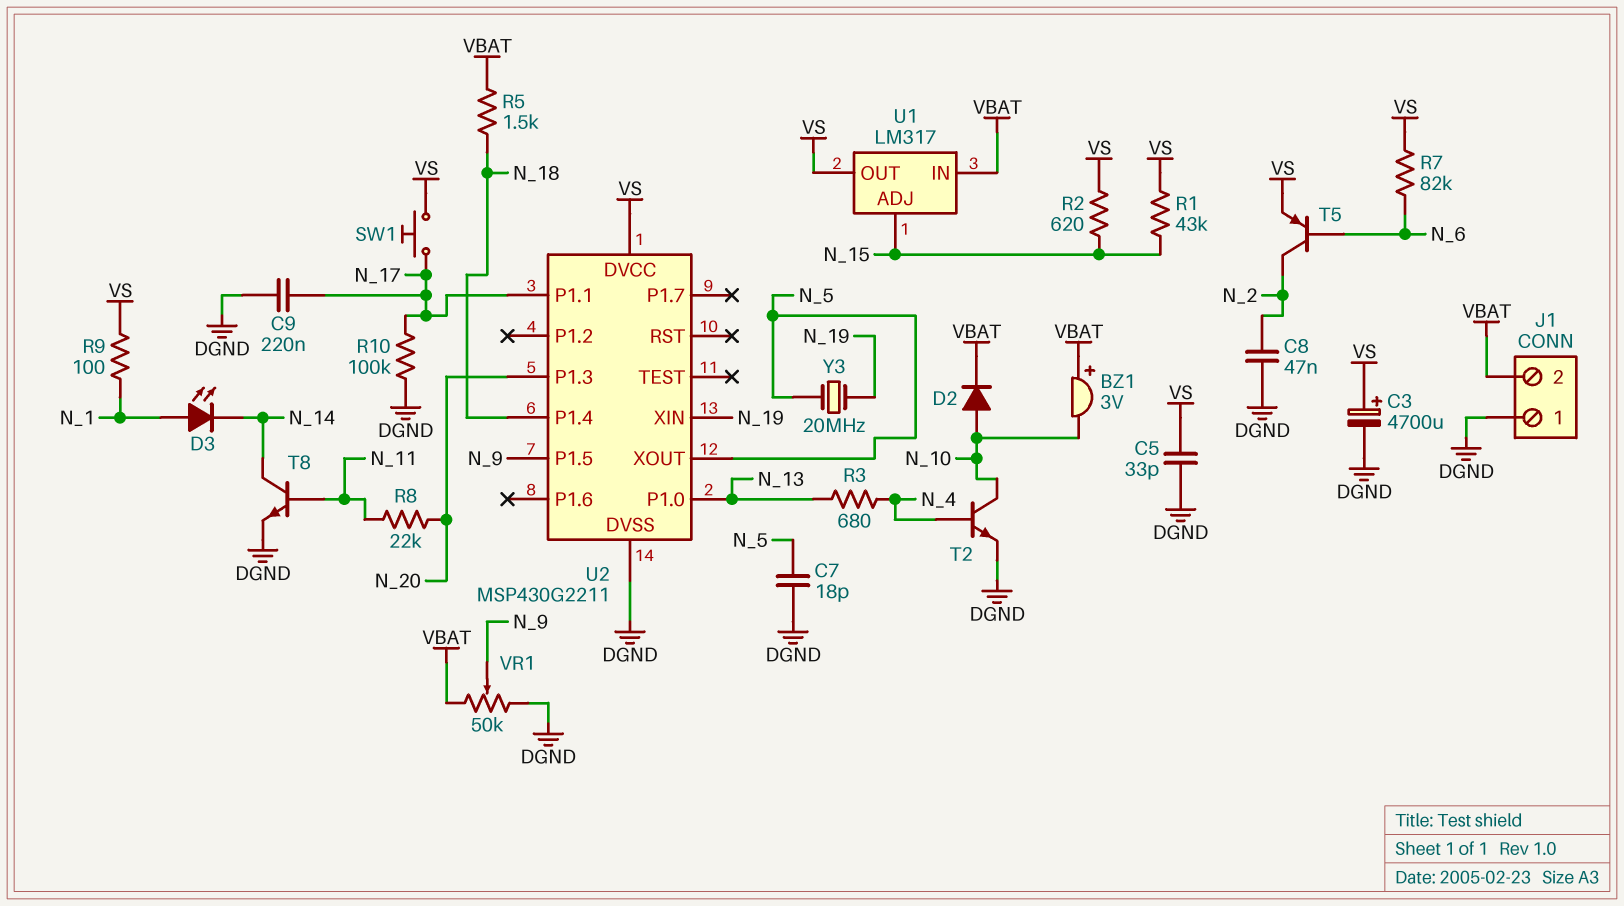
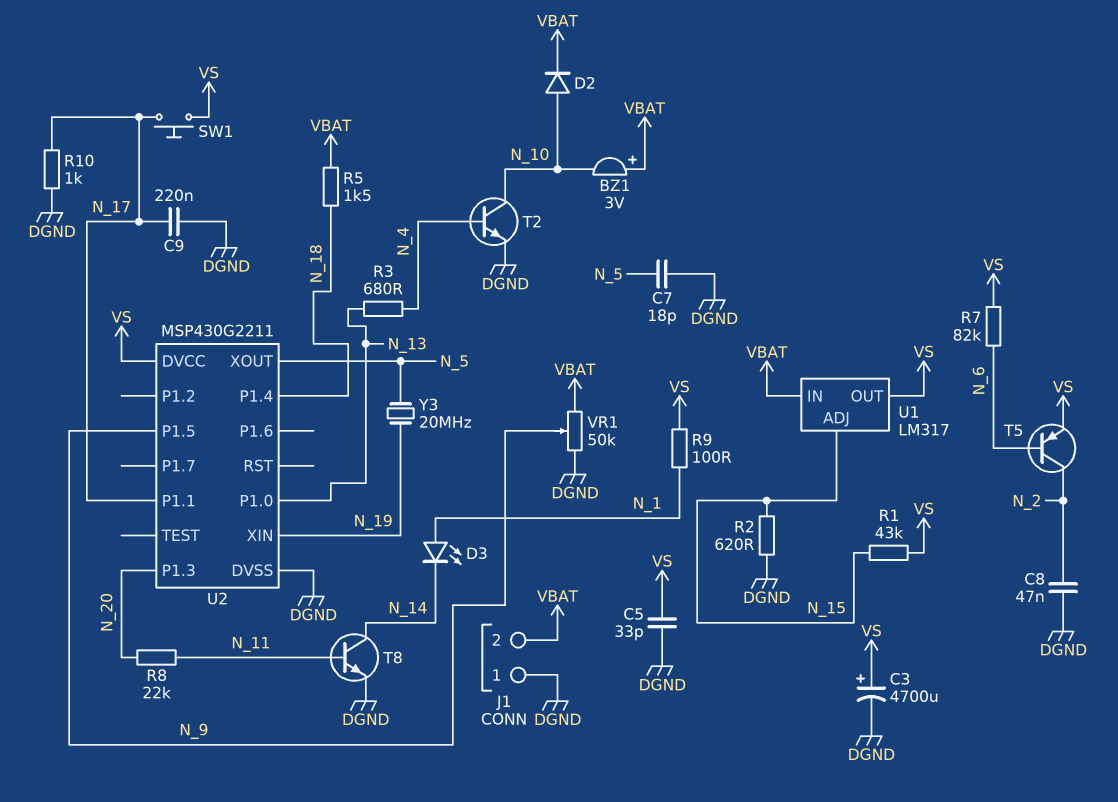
R2: 620 (N_15, VS) -> 620 (DGND, N_15)
R10: 100k (DGND, N_17) -> 1k (DGND, N_17)

